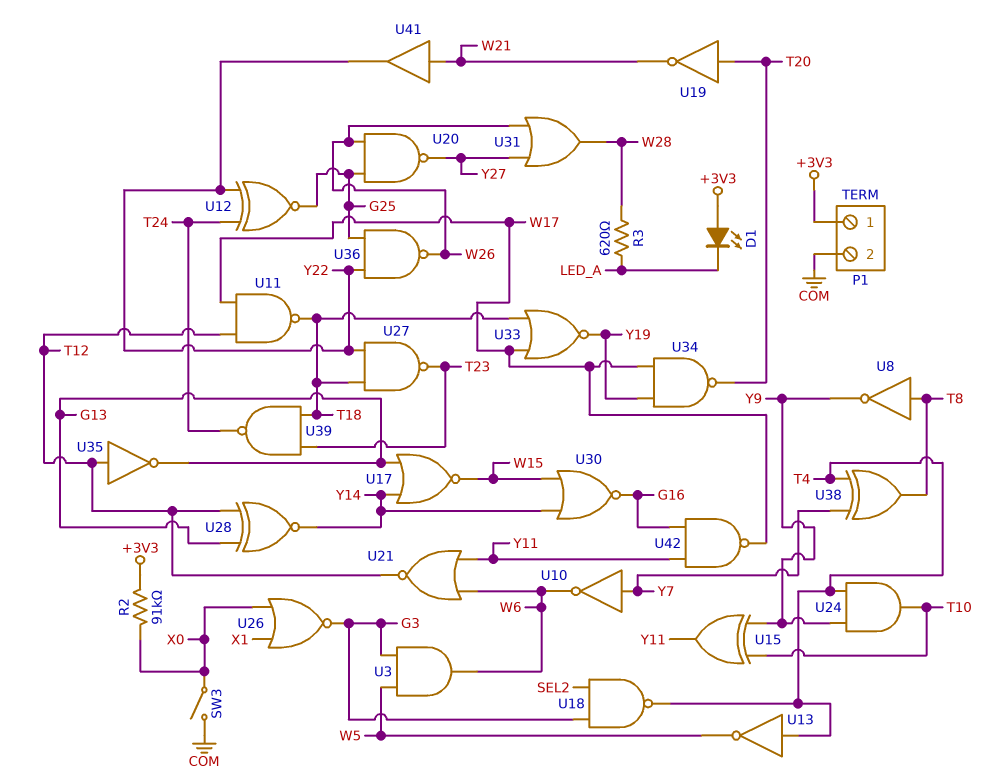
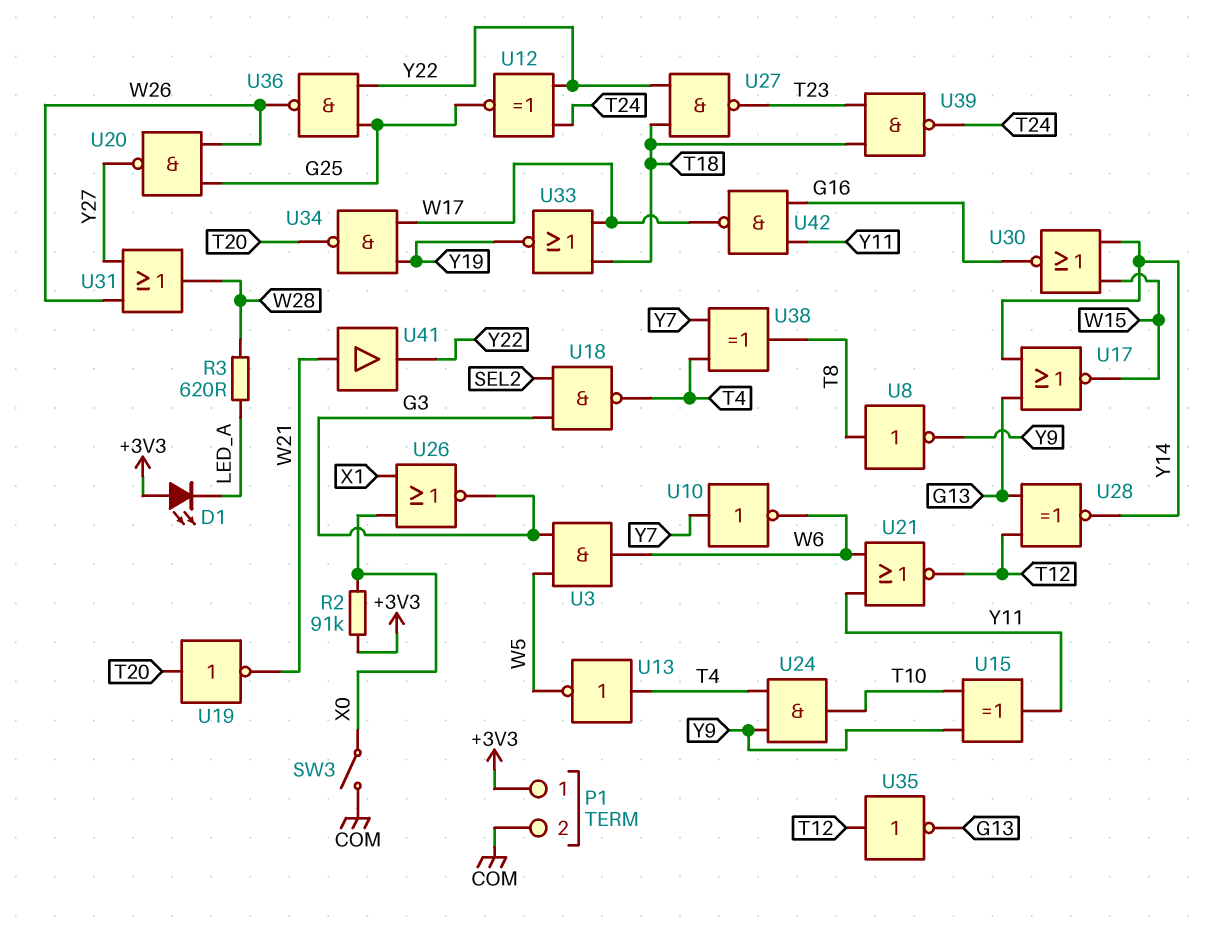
U11: NAND (in T12, in W17, out T18) -> none

